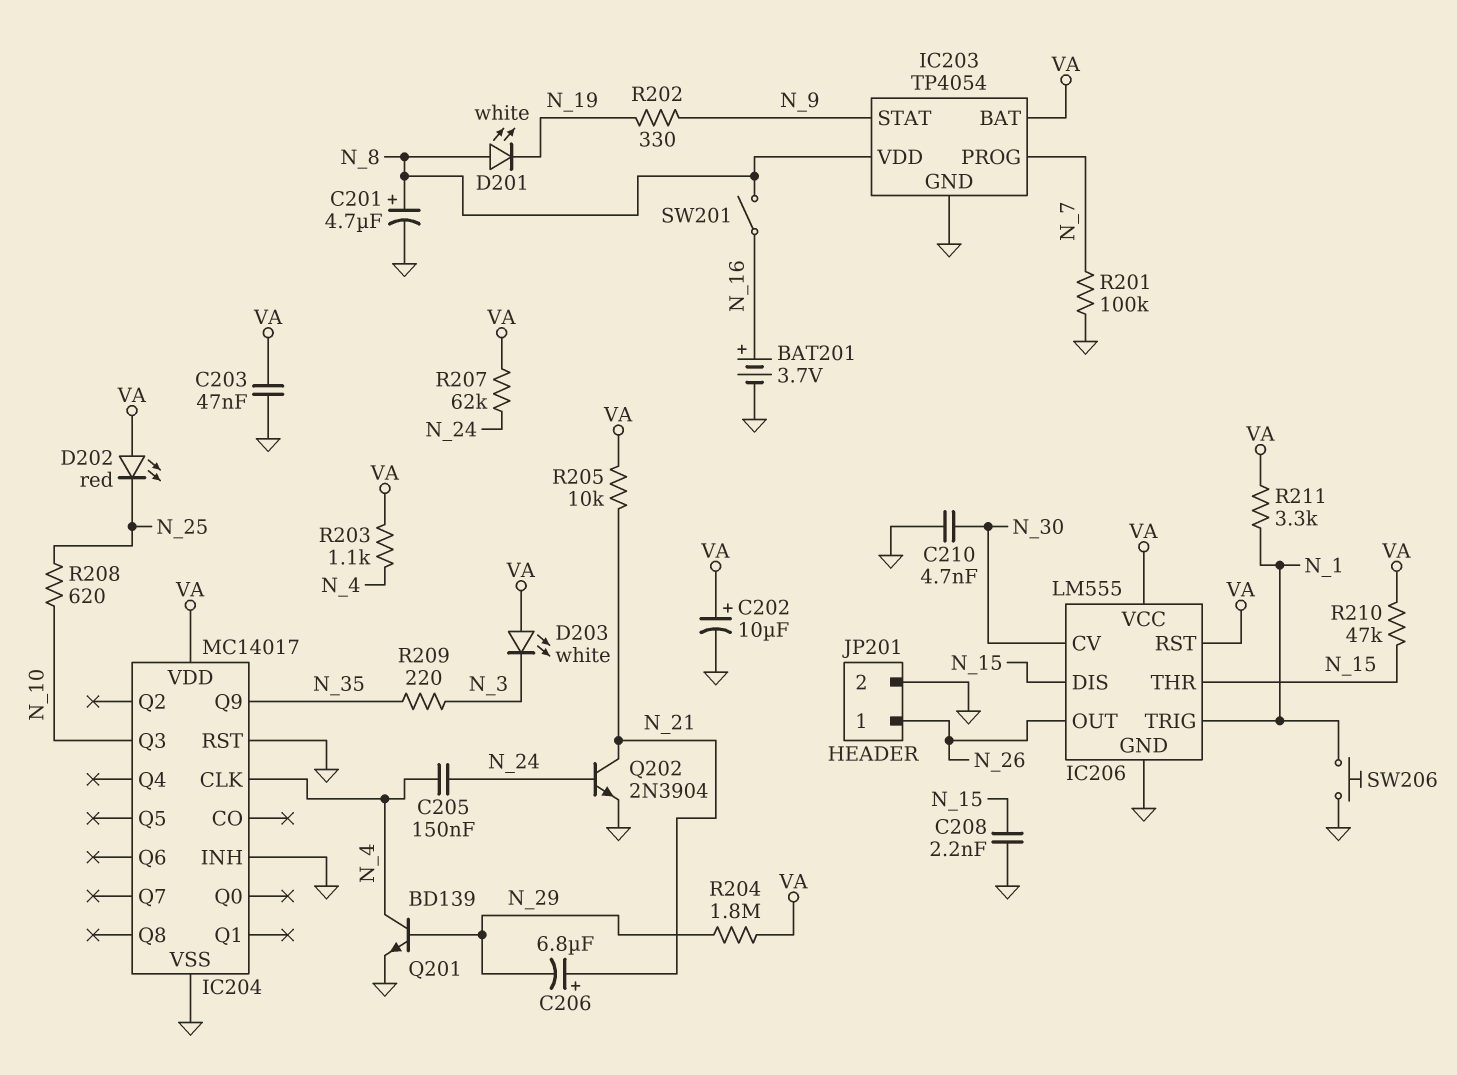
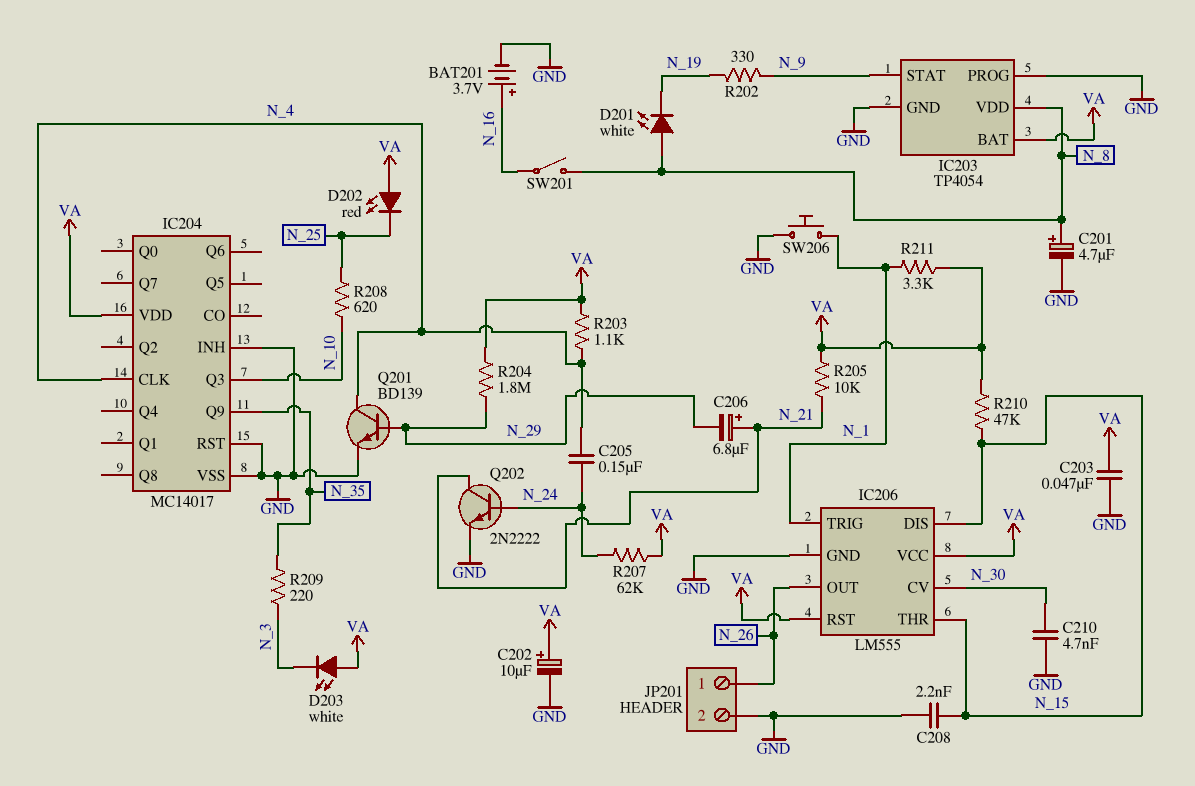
IC203 pin PROG: N_7 -> GND
Q202: NPN 2N3904 (B N_24, C N_21, E GND) -> NPN 2N2222 (B N_24, C N_21, E GND)
R201: 100k (GND, N_7) -> none

